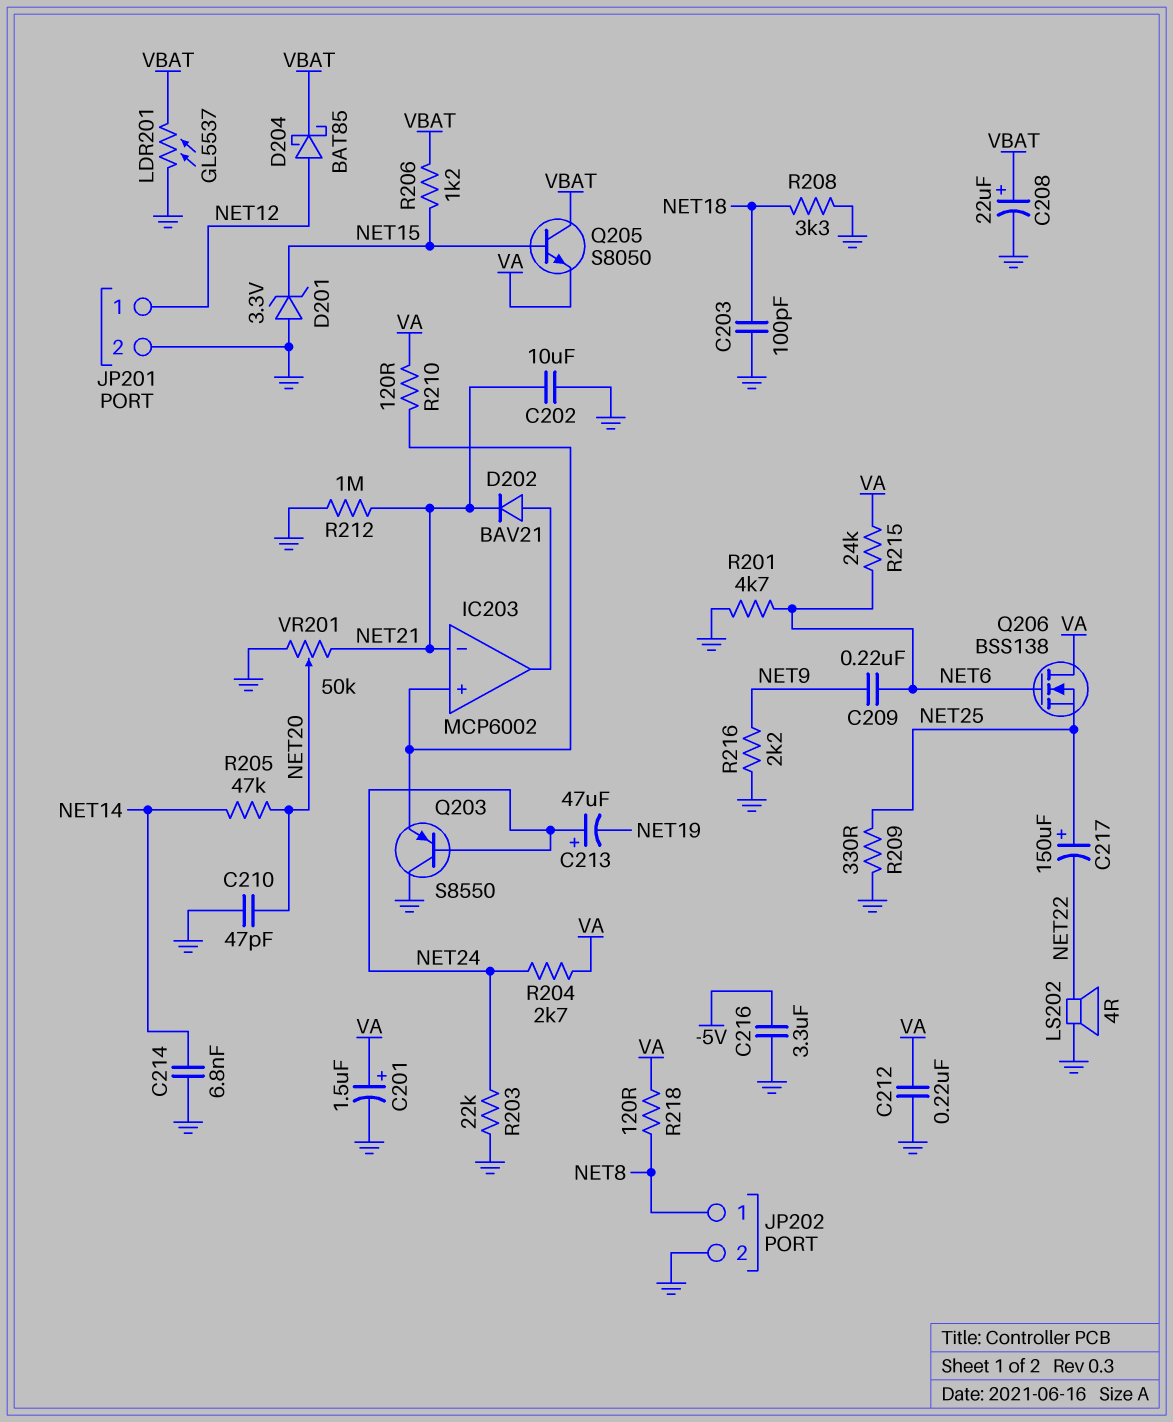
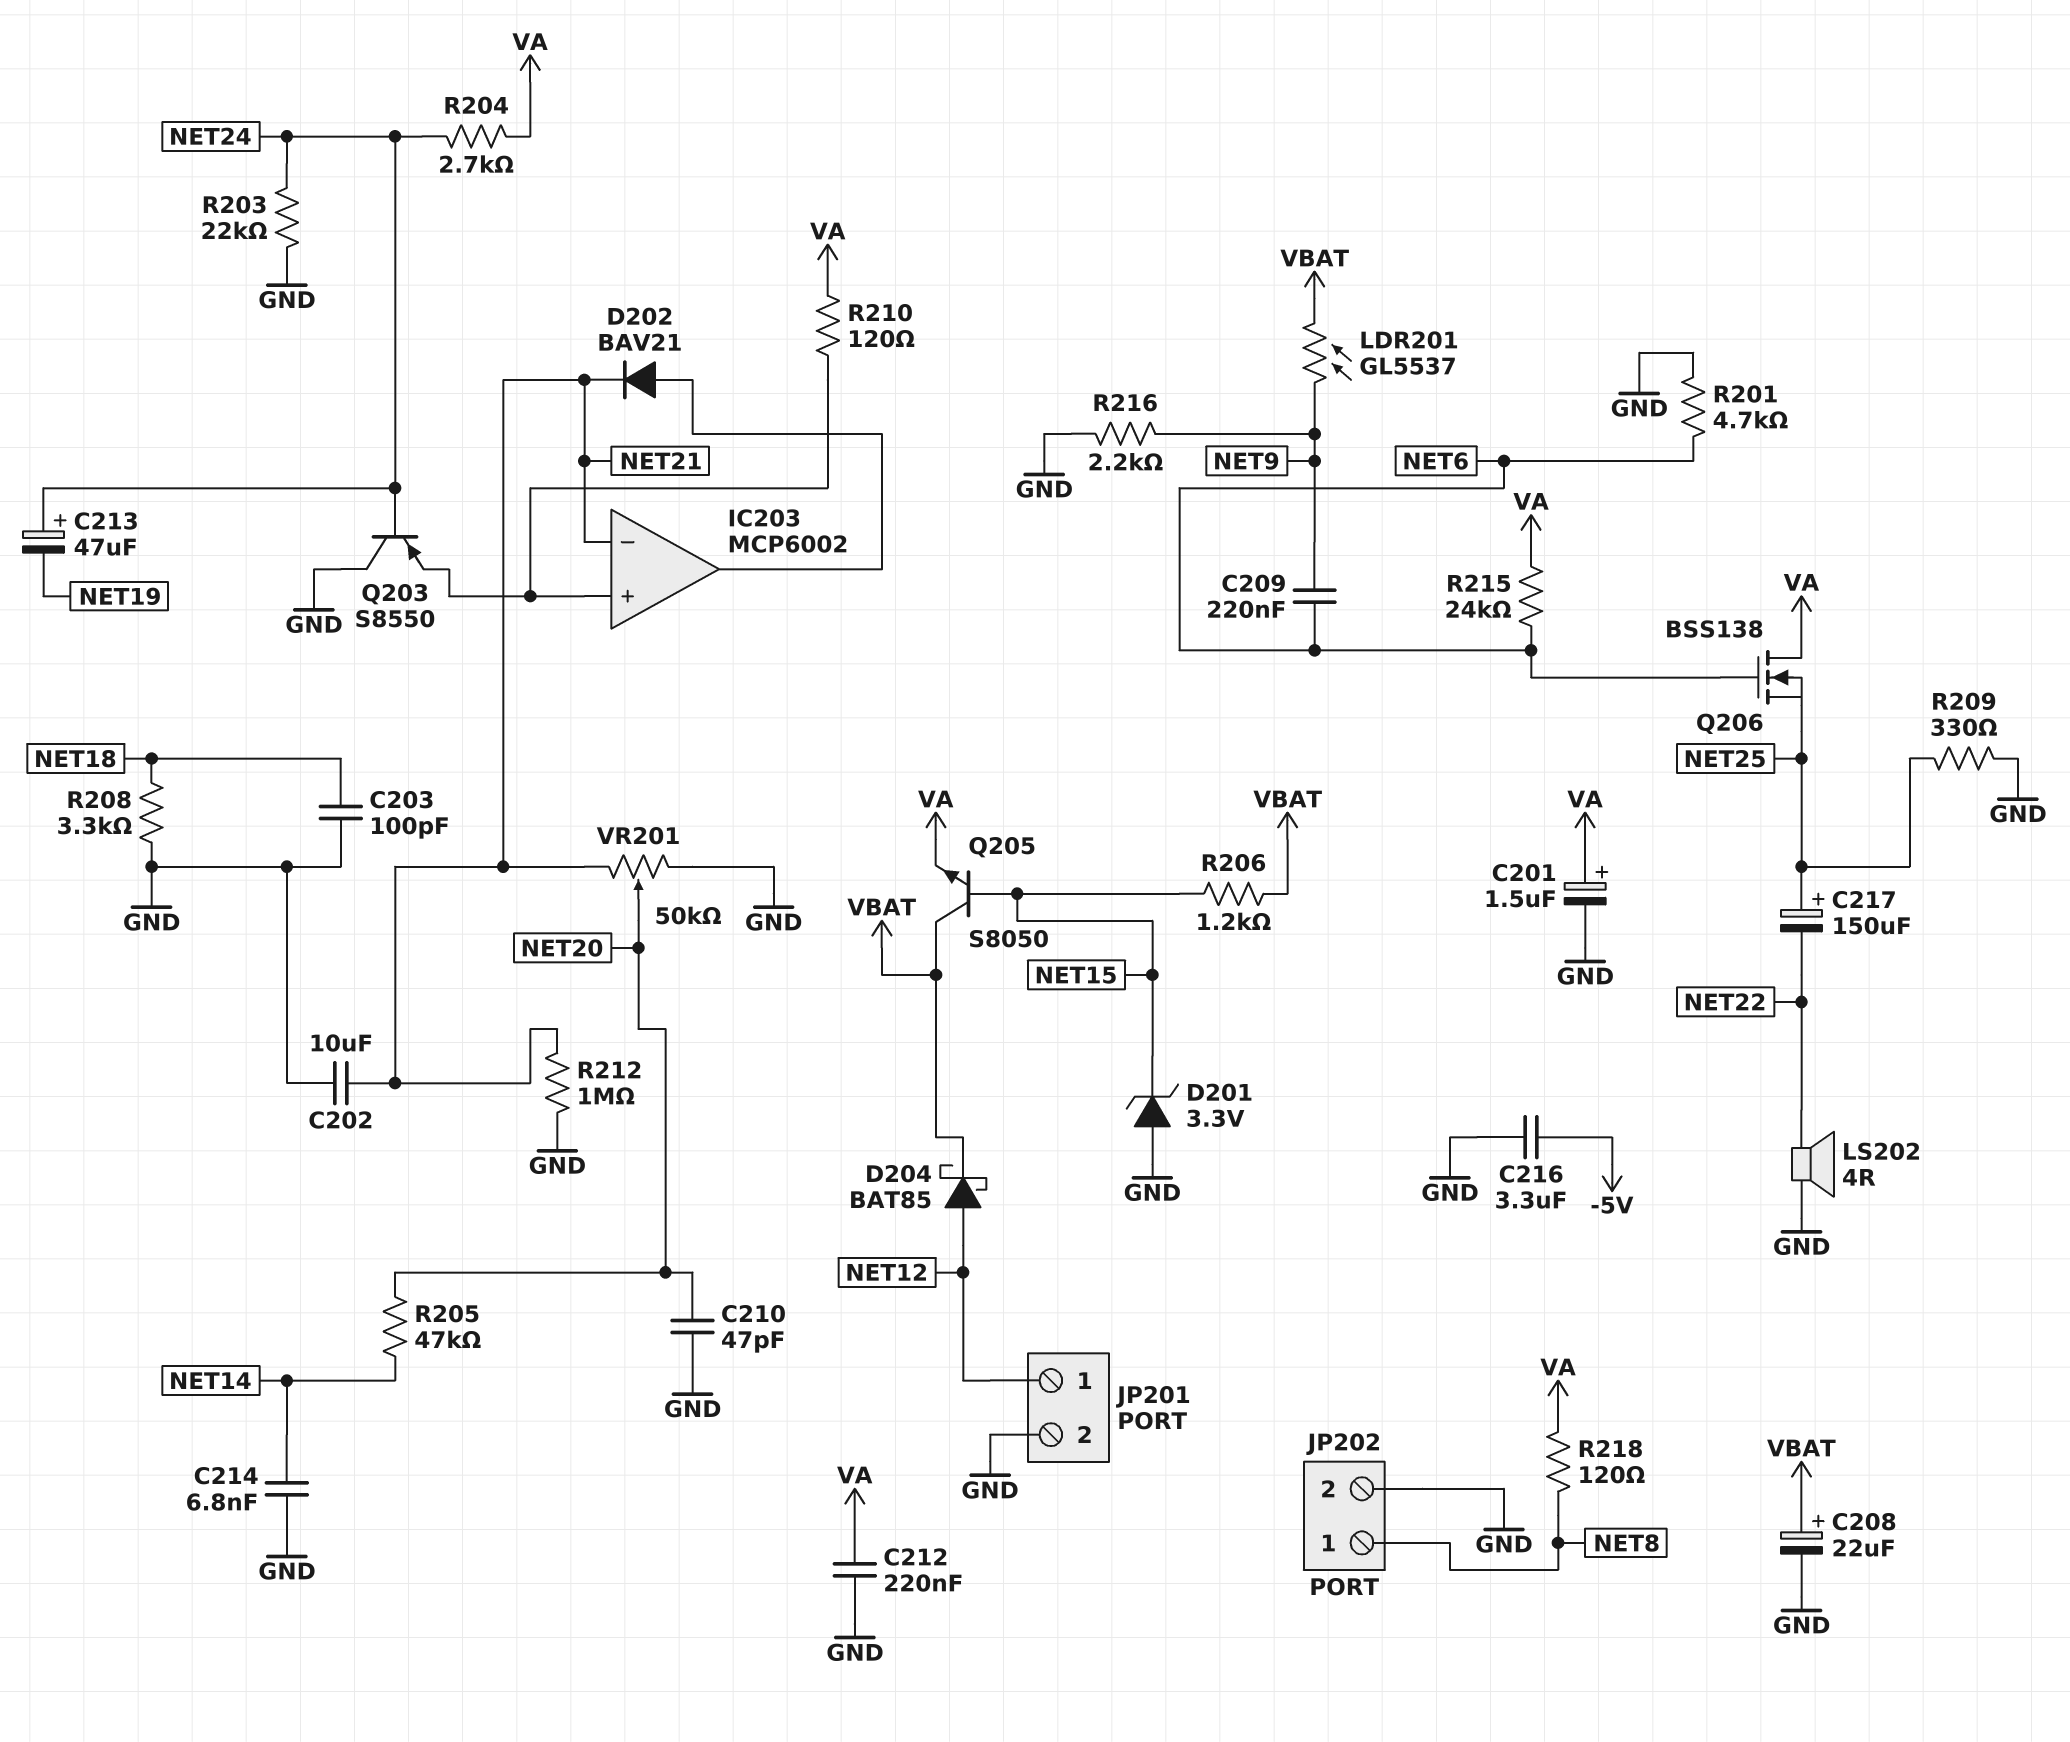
LDR201: GL5537 (GND, VBAT) -> GL5537 (NET9, VBAT)

